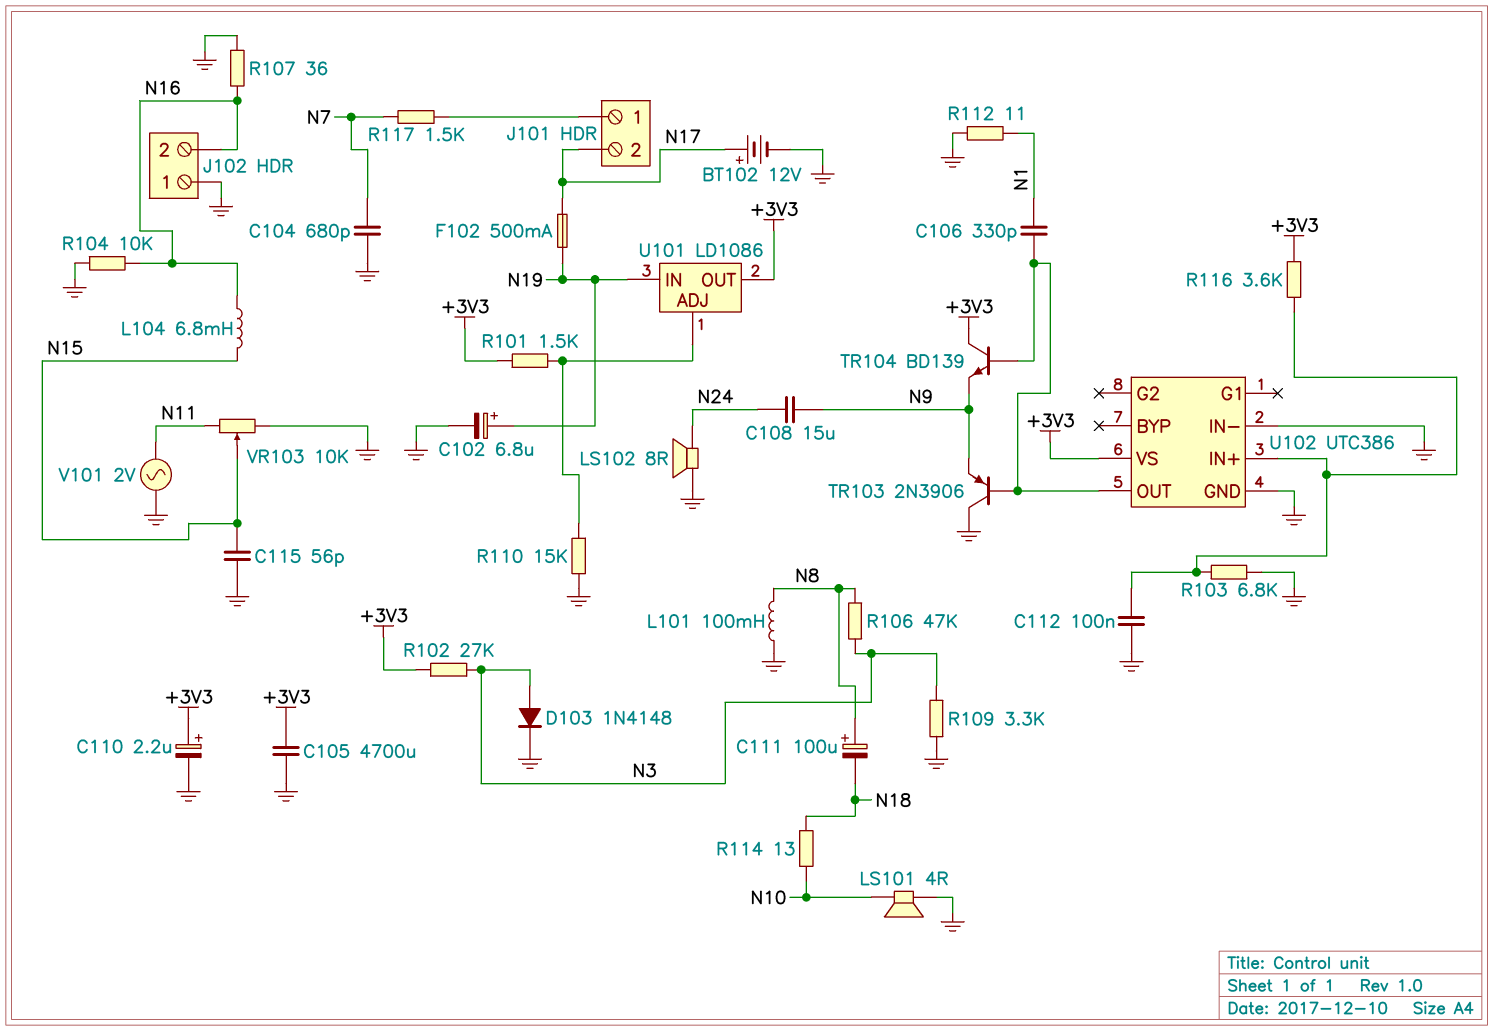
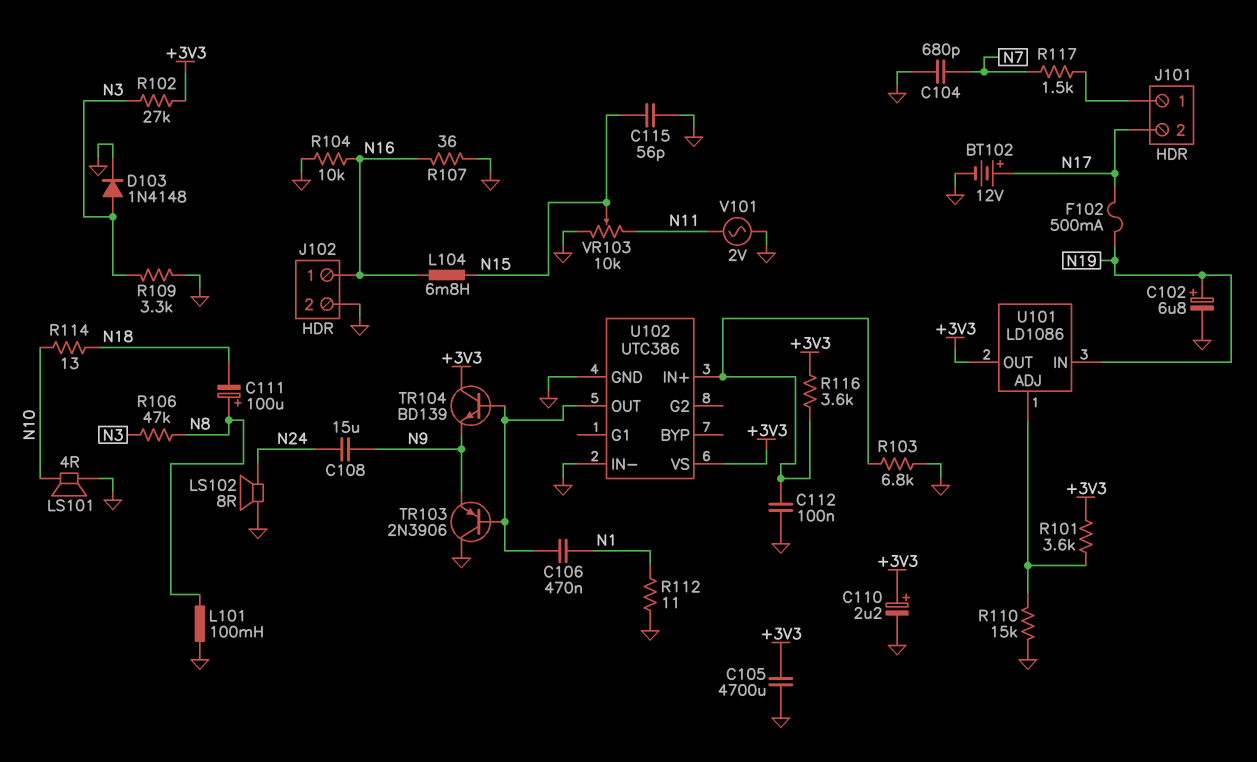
C106: 330pF (N1, U102/OUT) -> 470nF (N1, U102/OUT)
J102 pin 1: GND -> N16
J102 pin 2: N16 -> GND
R101: 1.5k (+3V3, U101/ADJ) -> 3.6k (+3V3, U101/ADJ)

